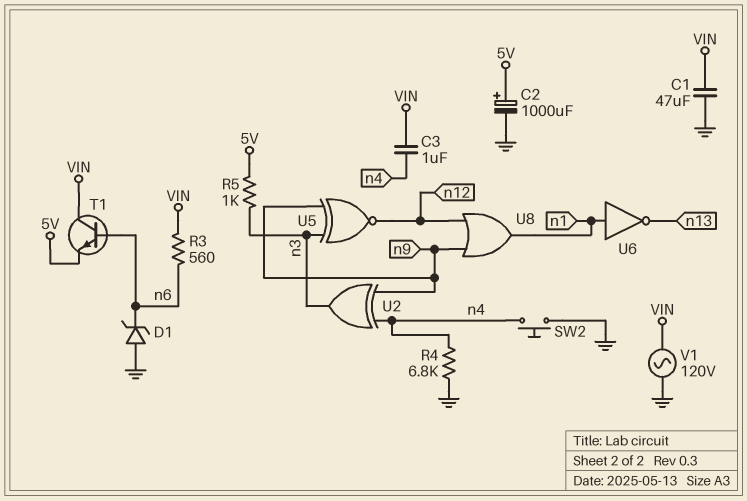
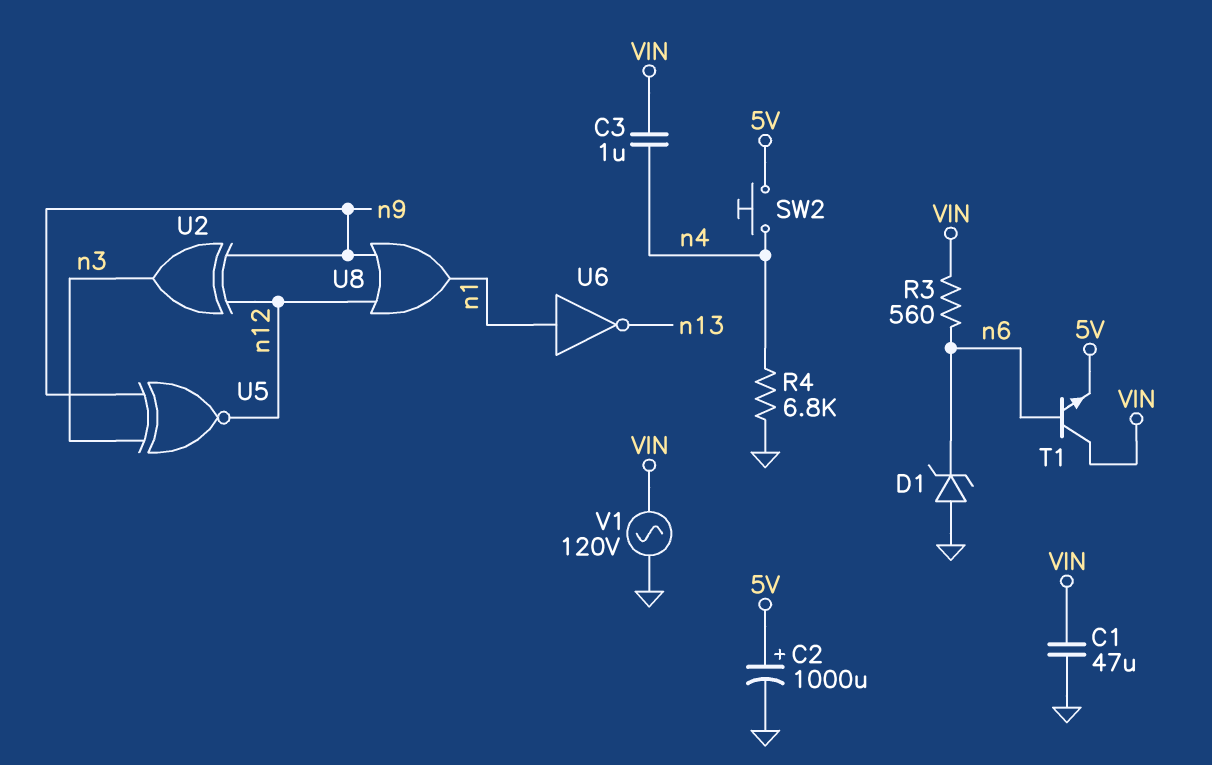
R5: 1k (5V, n3) -> none
SW2: button (GND, n4) -> button (5V, n4)
U2: XOR (in n4, in n9, out n3) -> XOR (in n9, in n12, out n3)

